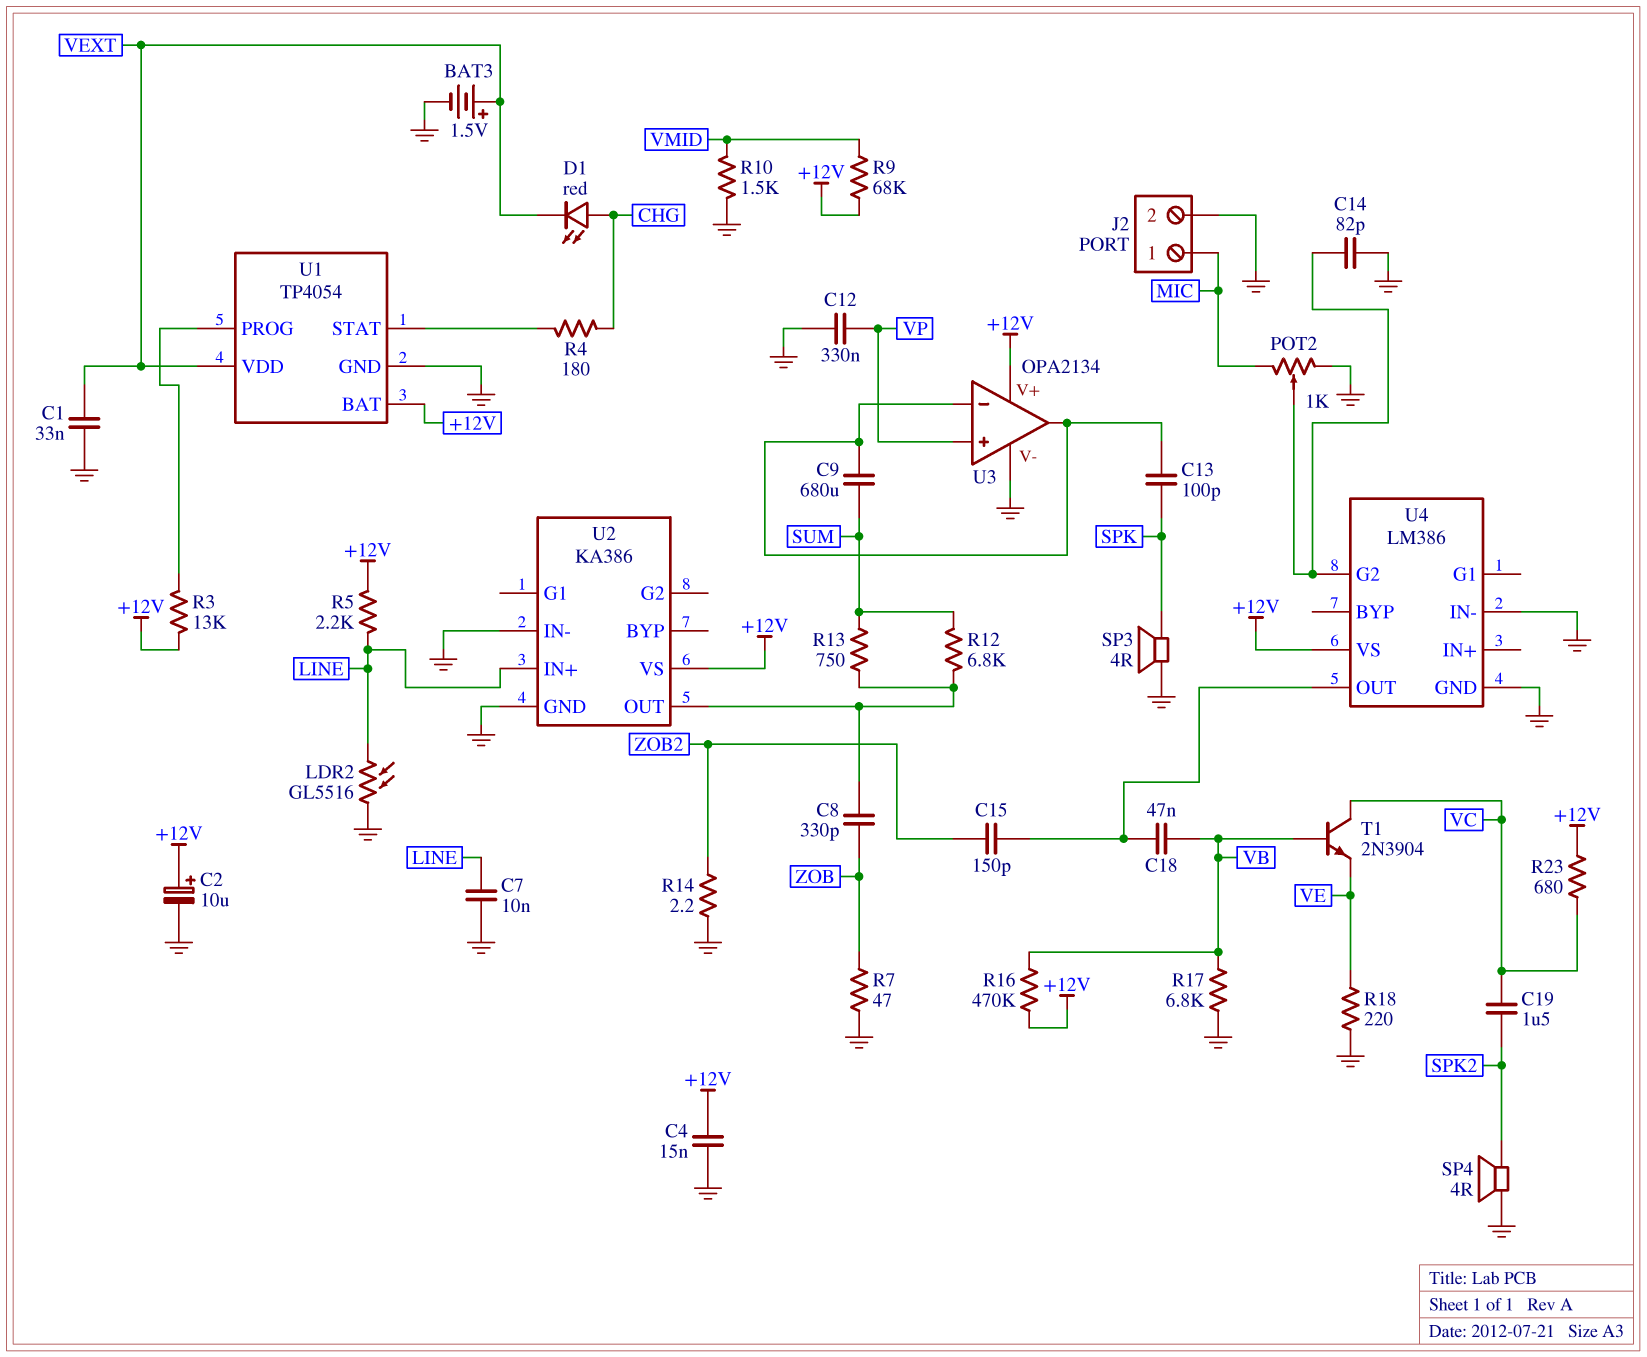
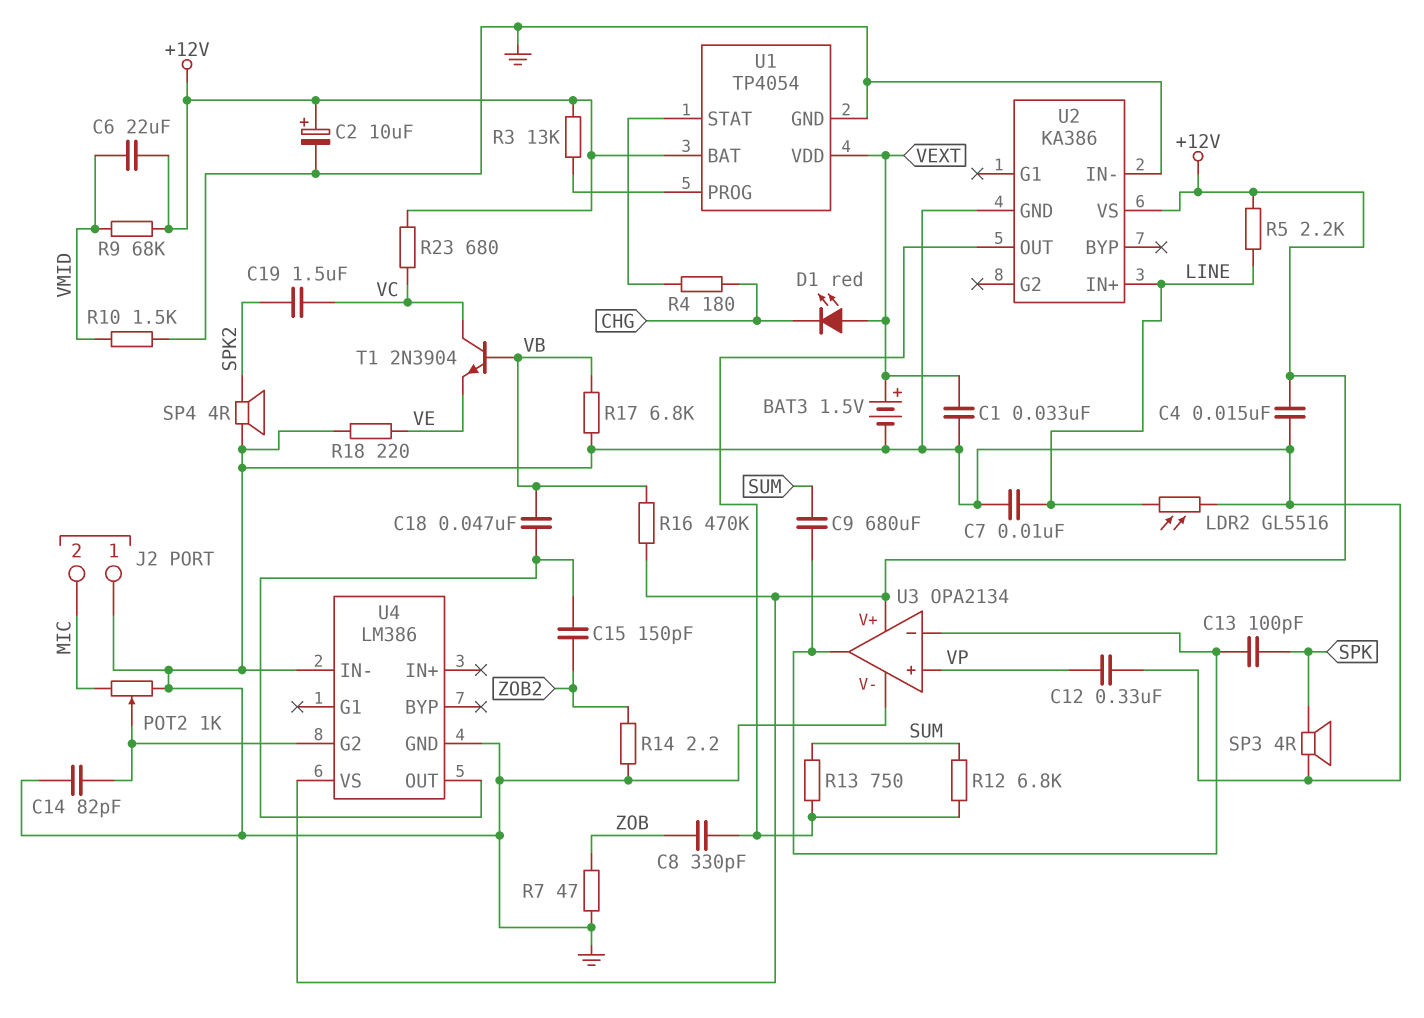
C6: none -> 22uF (+12V, VMID)
D1: LED red (A CHG, K VEXT) -> LED red (A VEXT, K CHG)
J2 pin 1: MIC -> GND
J2 pin 2: GND -> MIC

